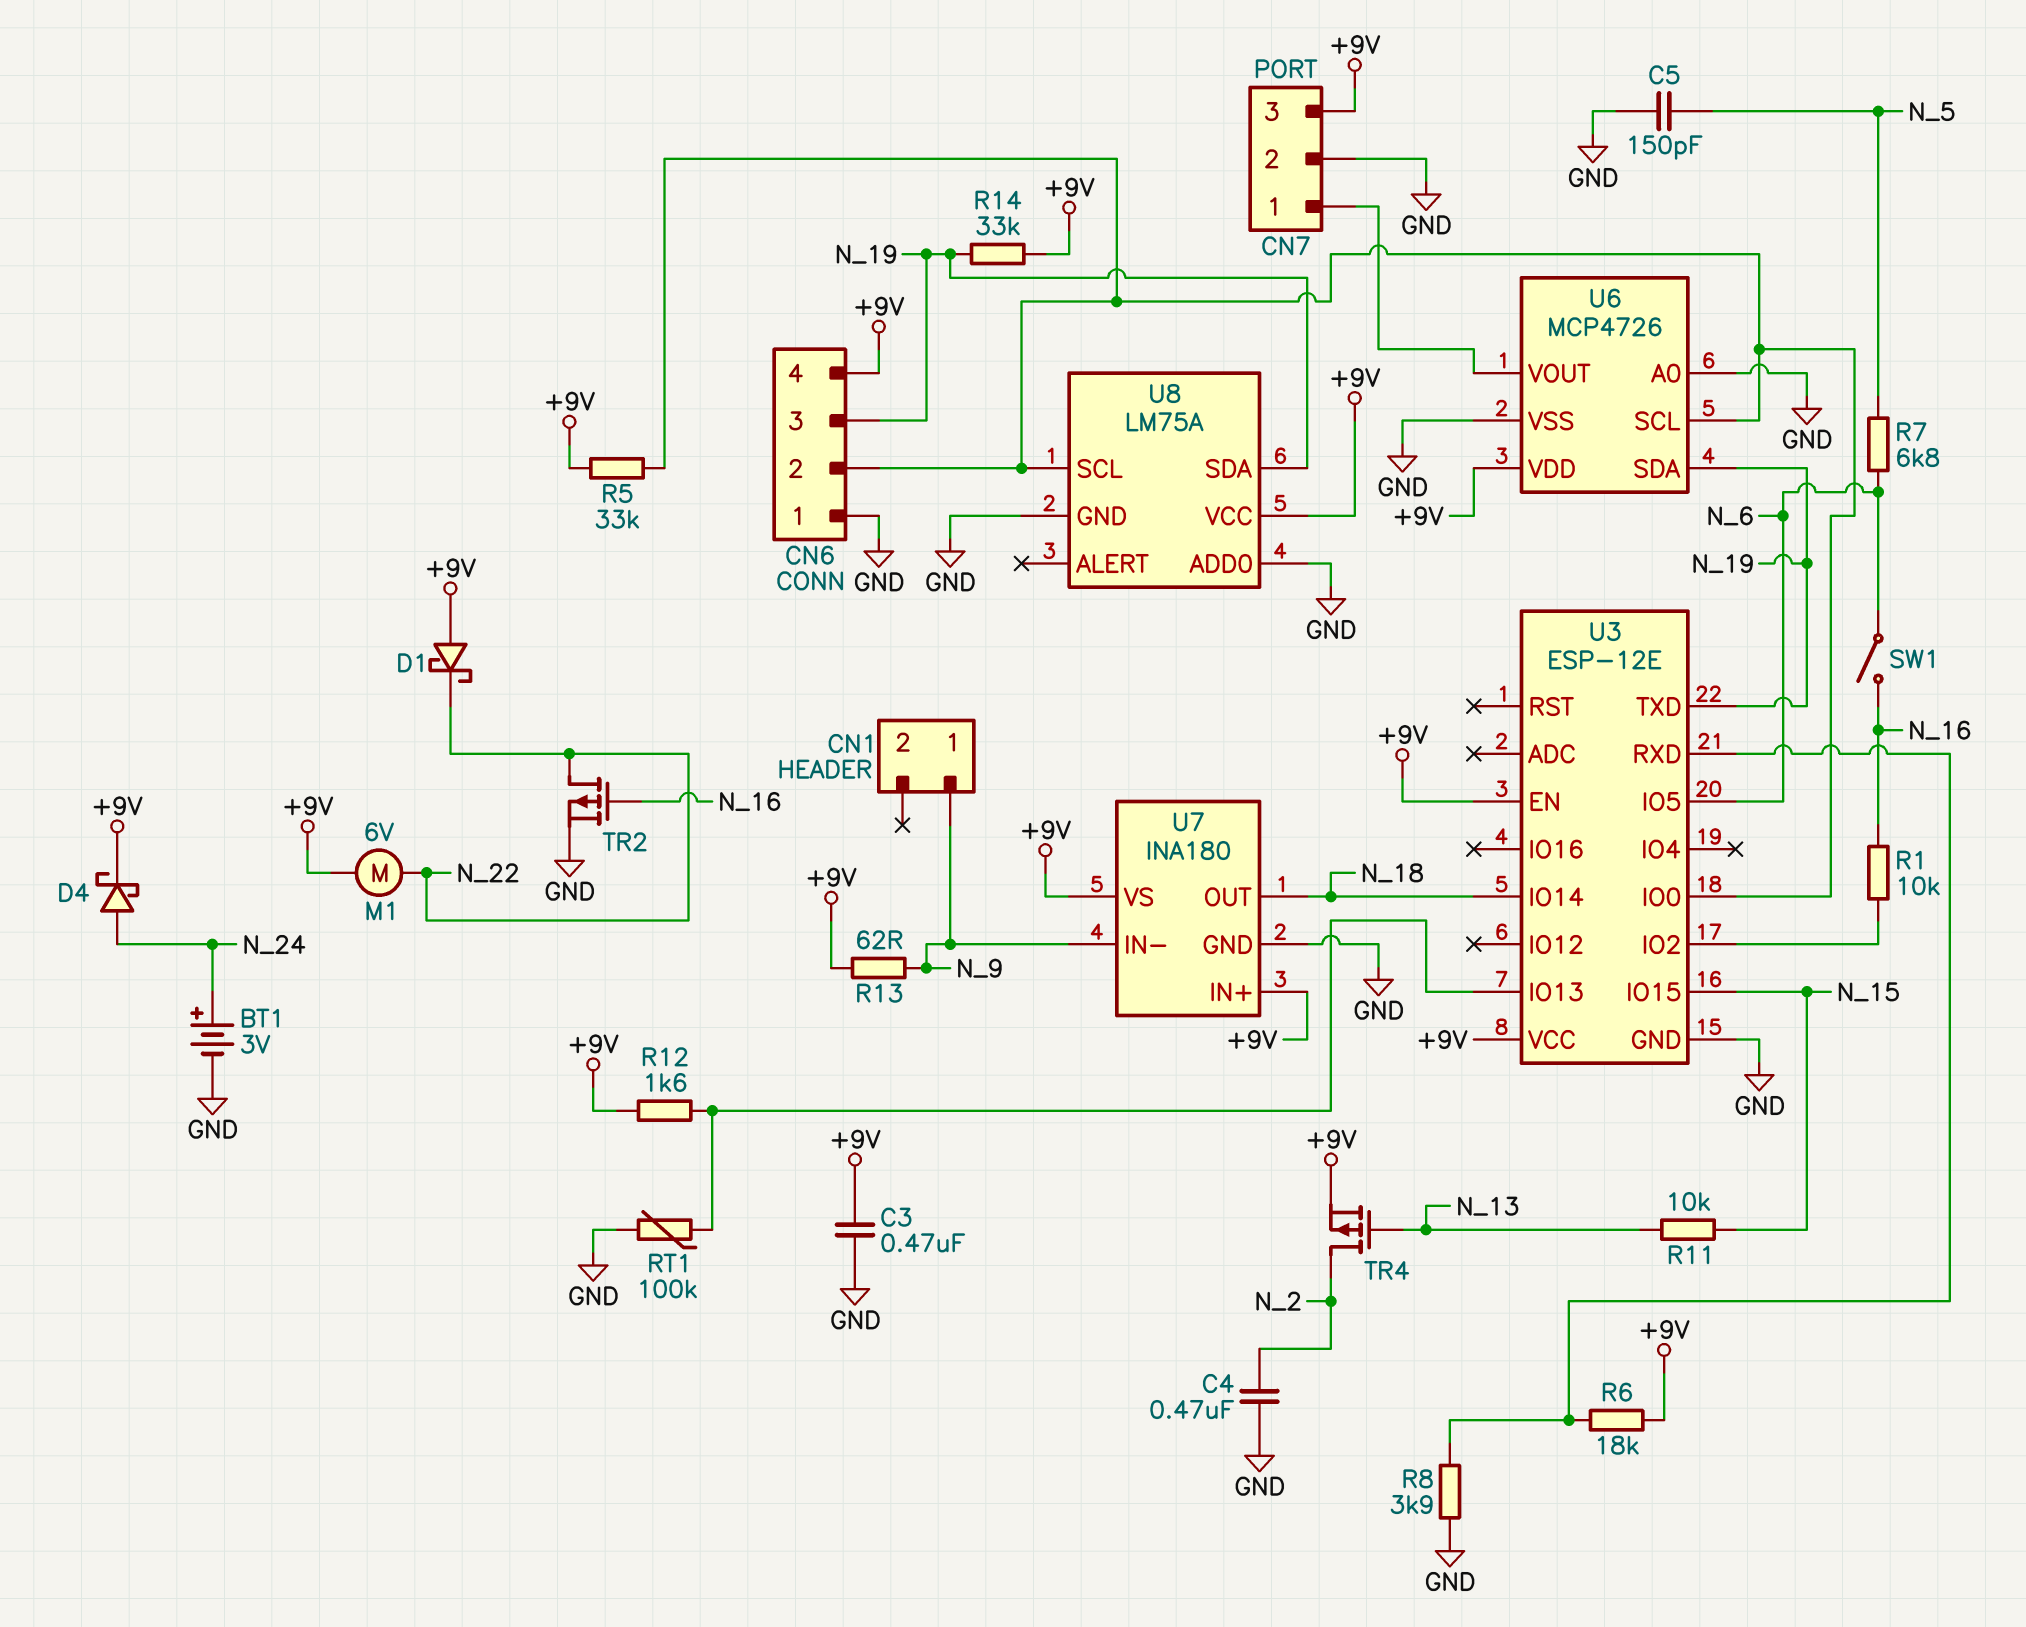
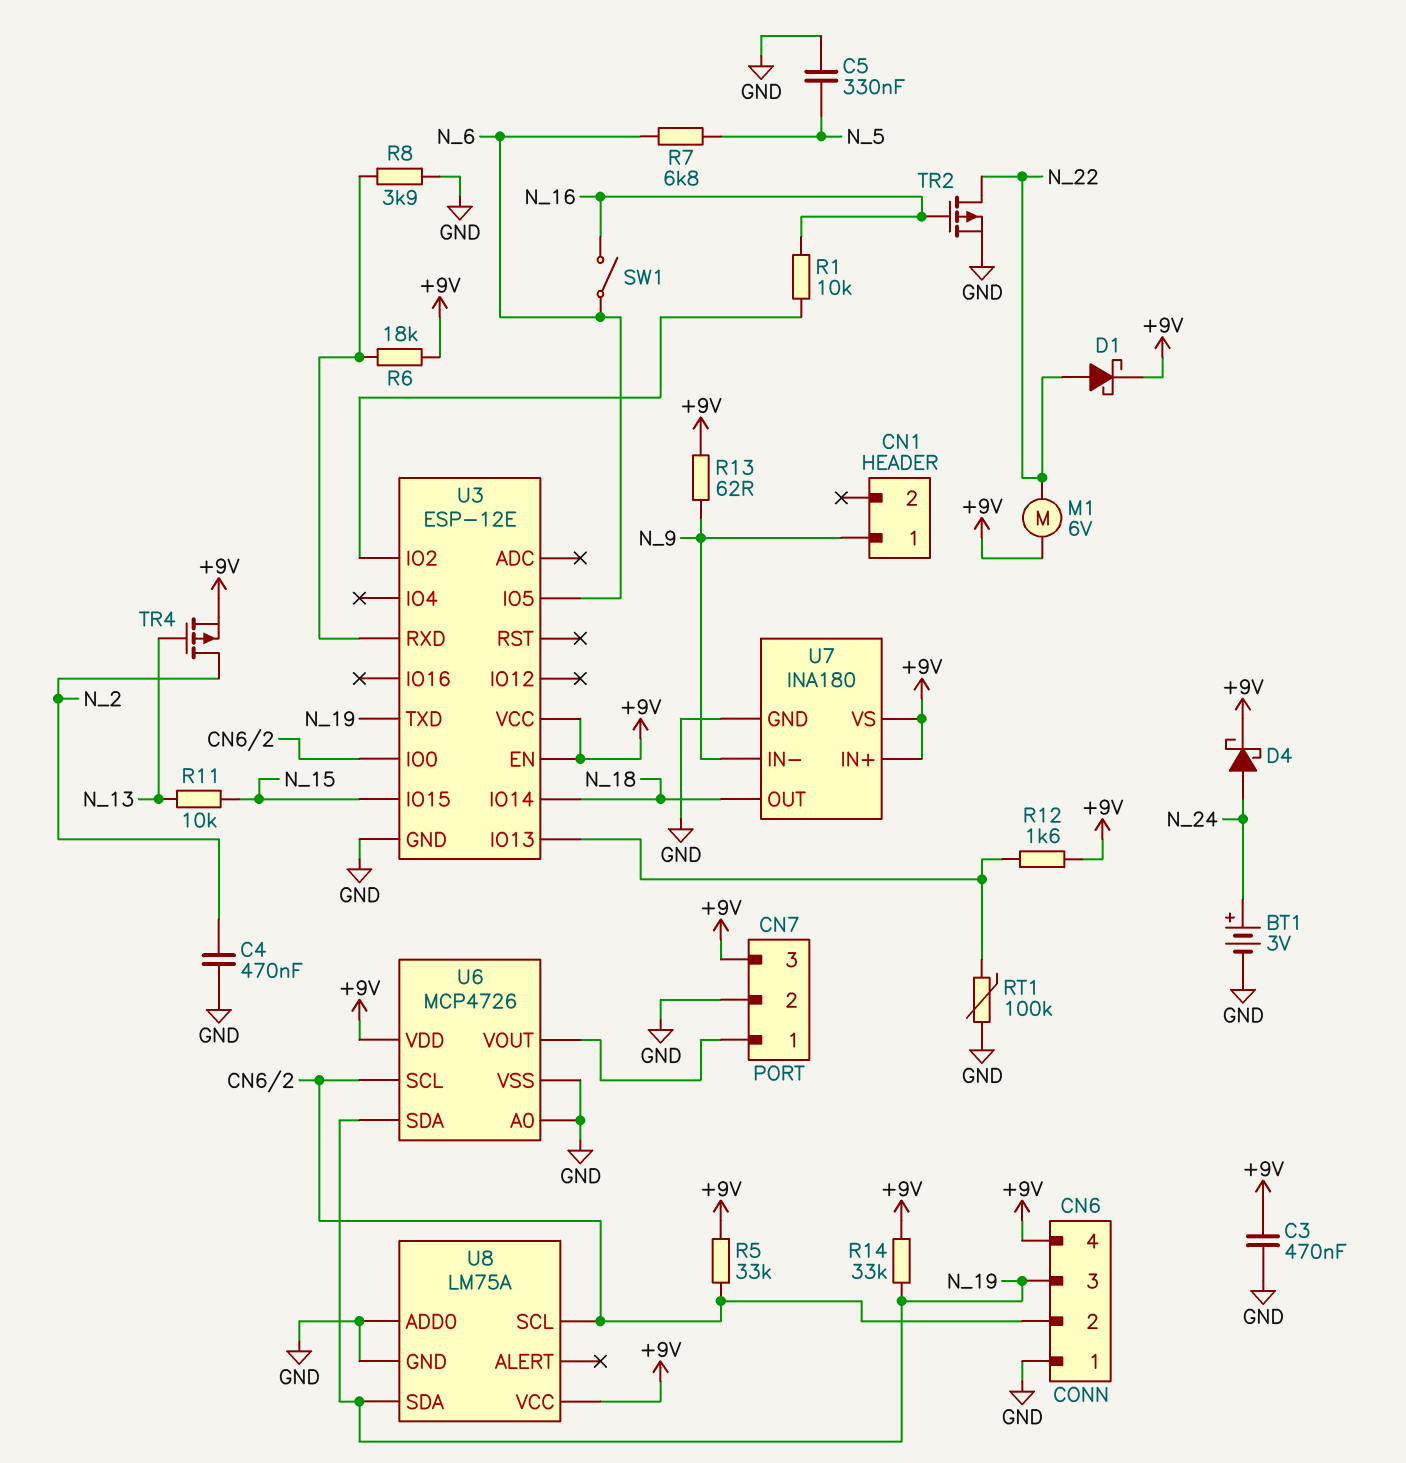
C5: 150pF (GND, N_5) -> 330nF (GND, N_5)
D1: schottky (A +9V, K N_22) -> schottky (A N_22, K +9V)

